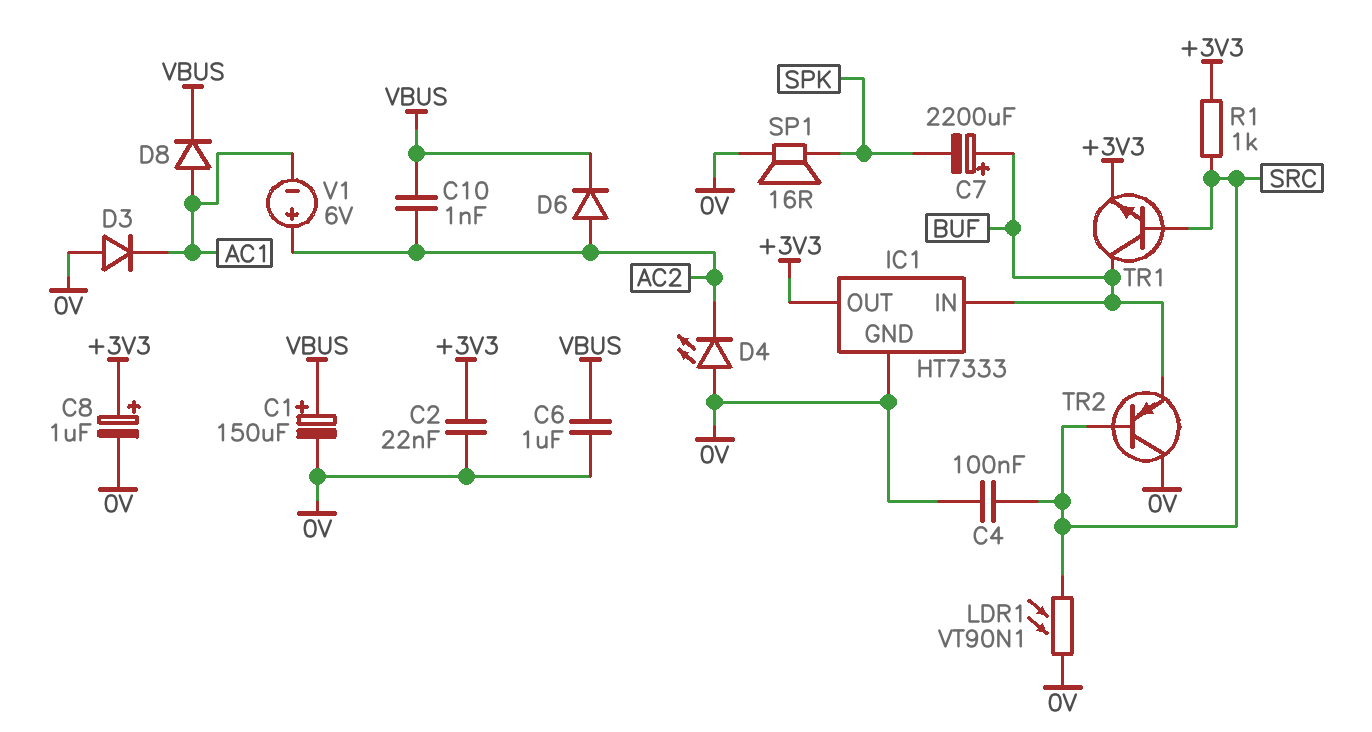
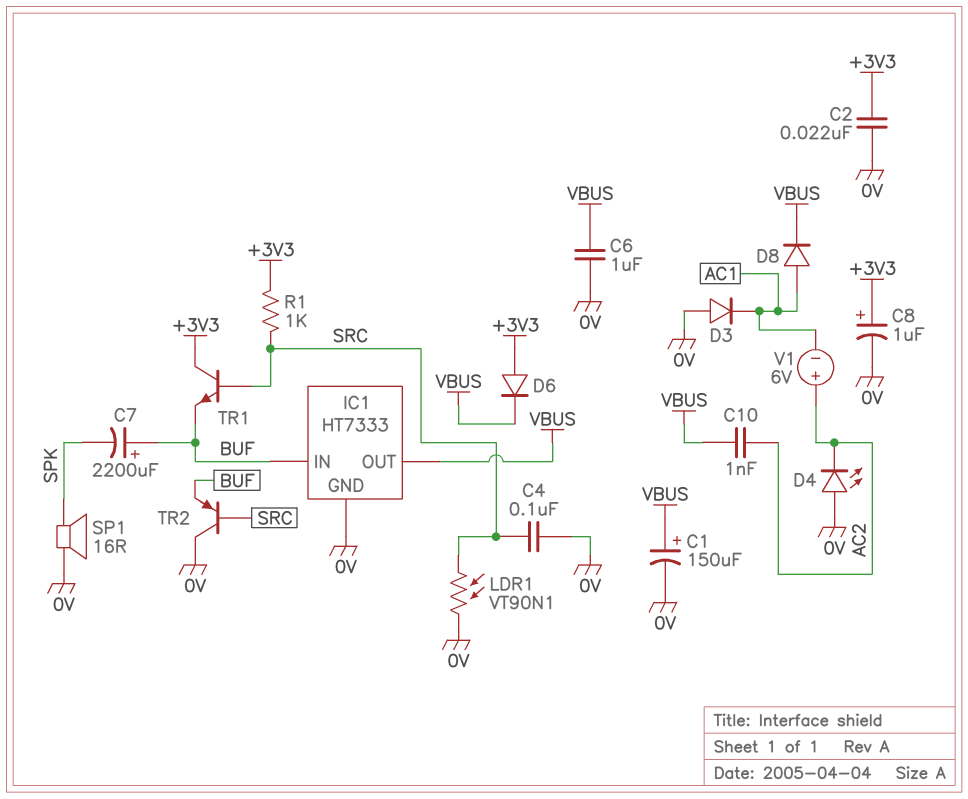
D6: diode (A AC2, K VBUS) -> diode (A +3V3, K VBUS)
IC1 pin OUT: +3V3 -> VBUS
TR1: NPN (B SRC, C BUF, E +3V3) -> NPN (B SRC, C +3V3, E BUF)

